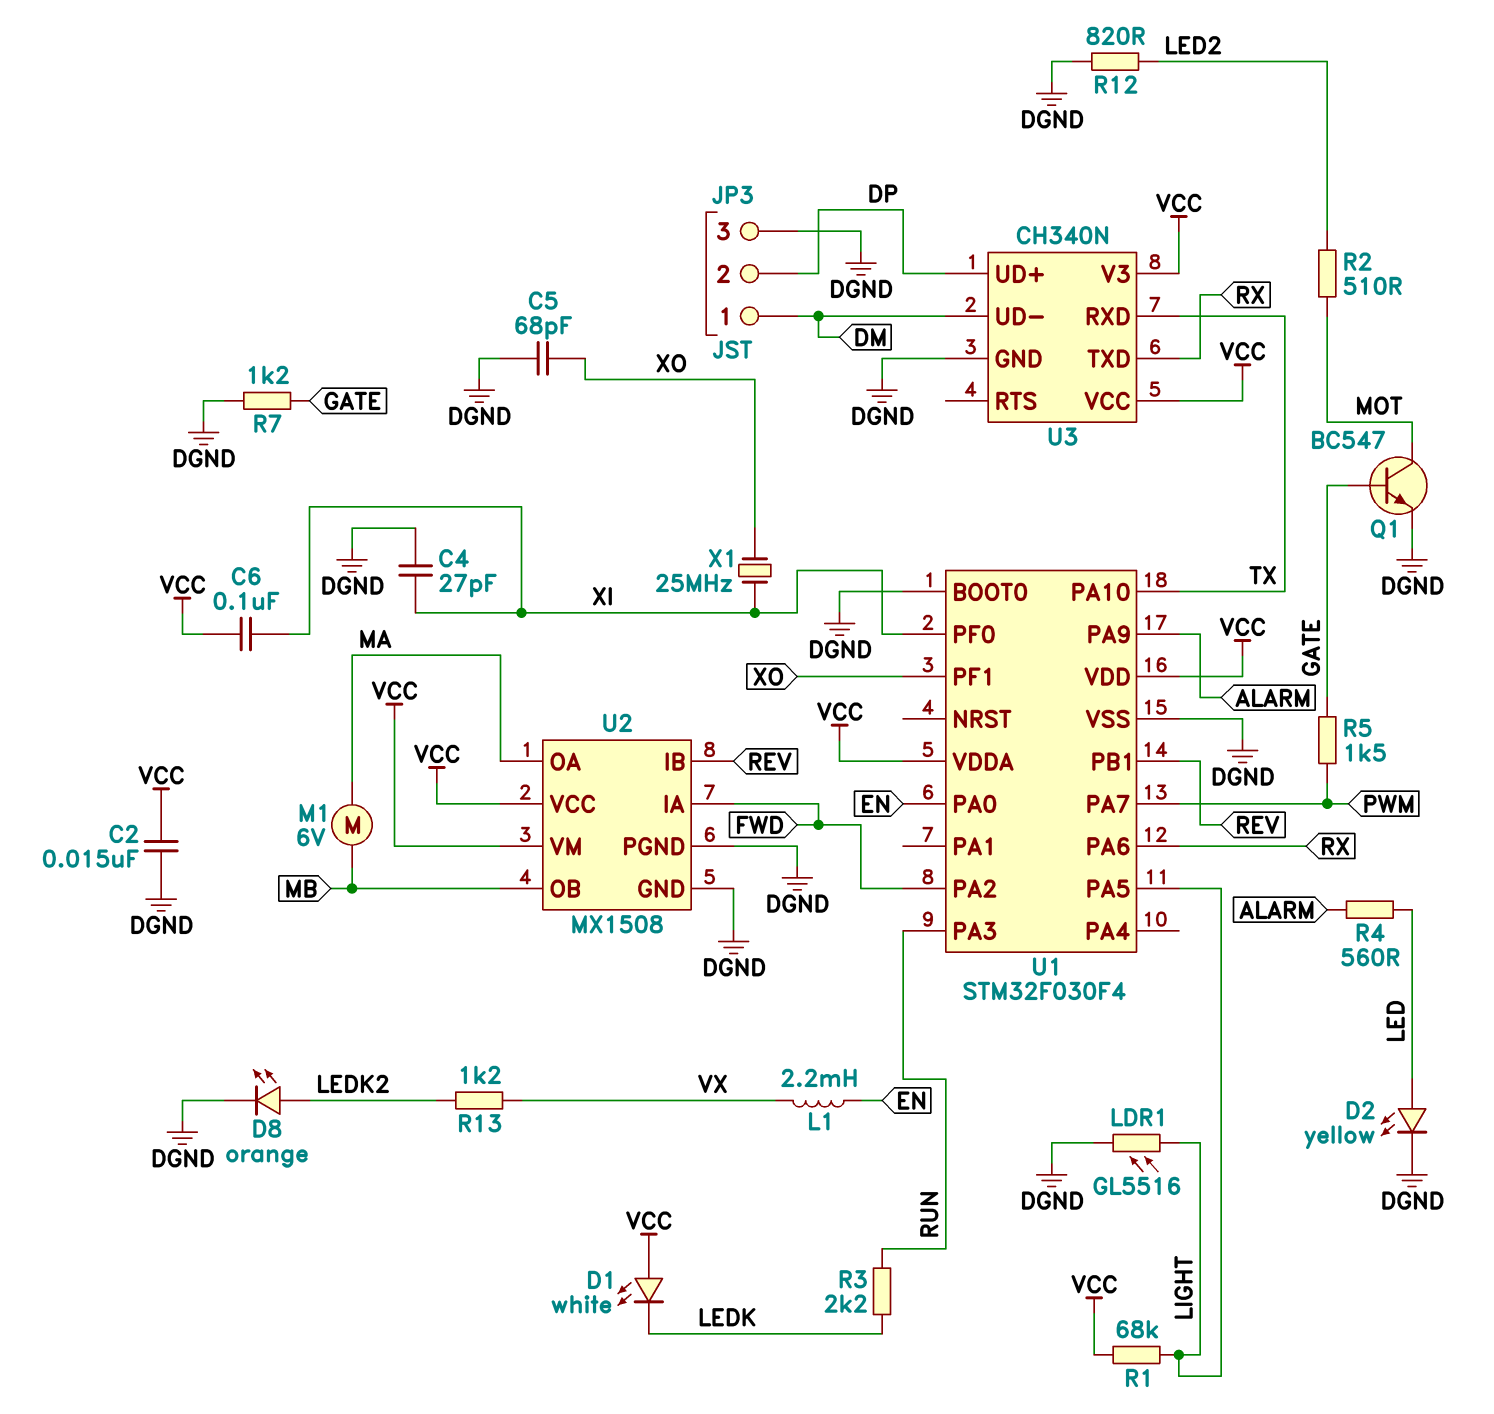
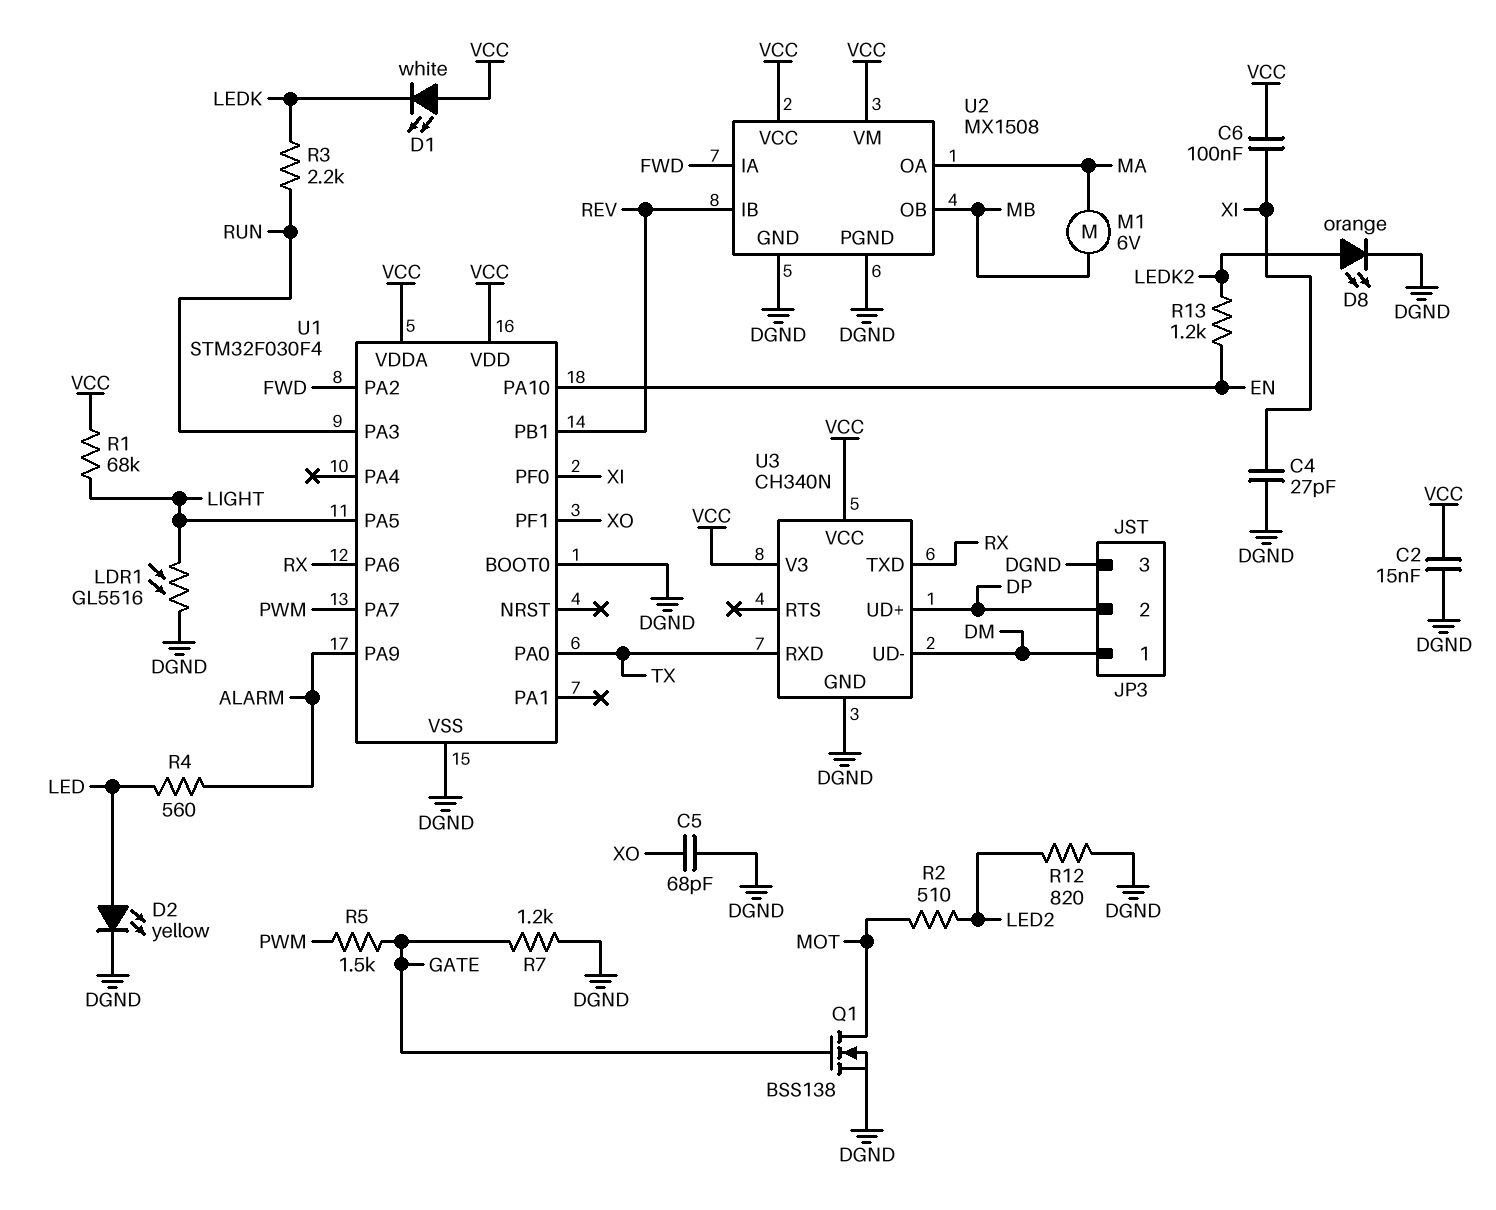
L1: 2.2mH (EN, VX) -> none
Q1: NPN BC547 (B GATE, C MOT, E DGND) -> NMOS BSS138 (G GATE, D MOT, S DGND)
R13: 1.2k (LEDK2, VX) -> 1.2k (EN, LEDK2)
U1 pin PA0: EN -> TX
U1 pin PA10: TX -> EN
X1: 25MHz (XI, XO) -> none

